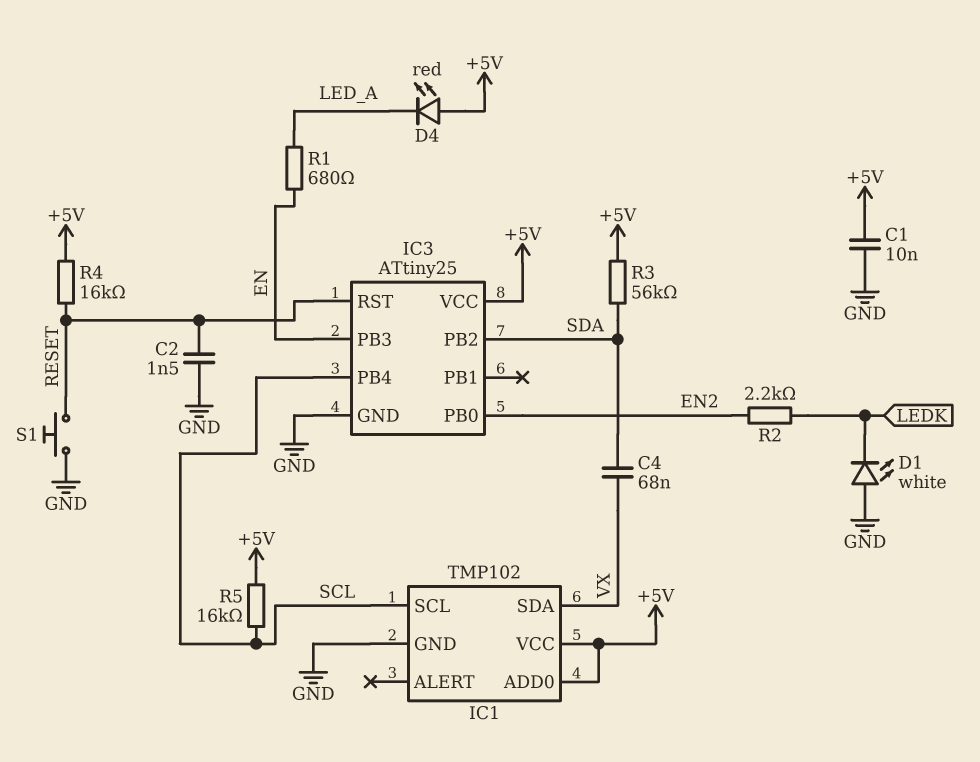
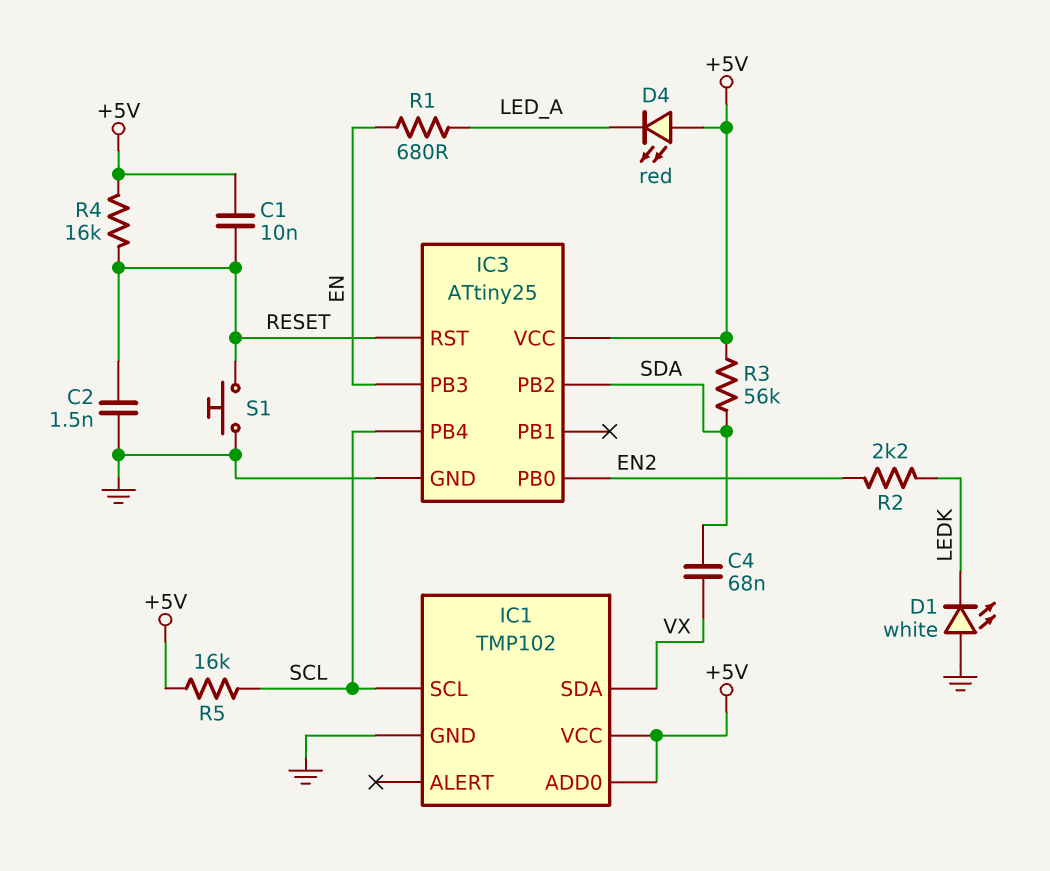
C1: 10nF (+5V, GND) -> 10nF (+5V, RESET)

